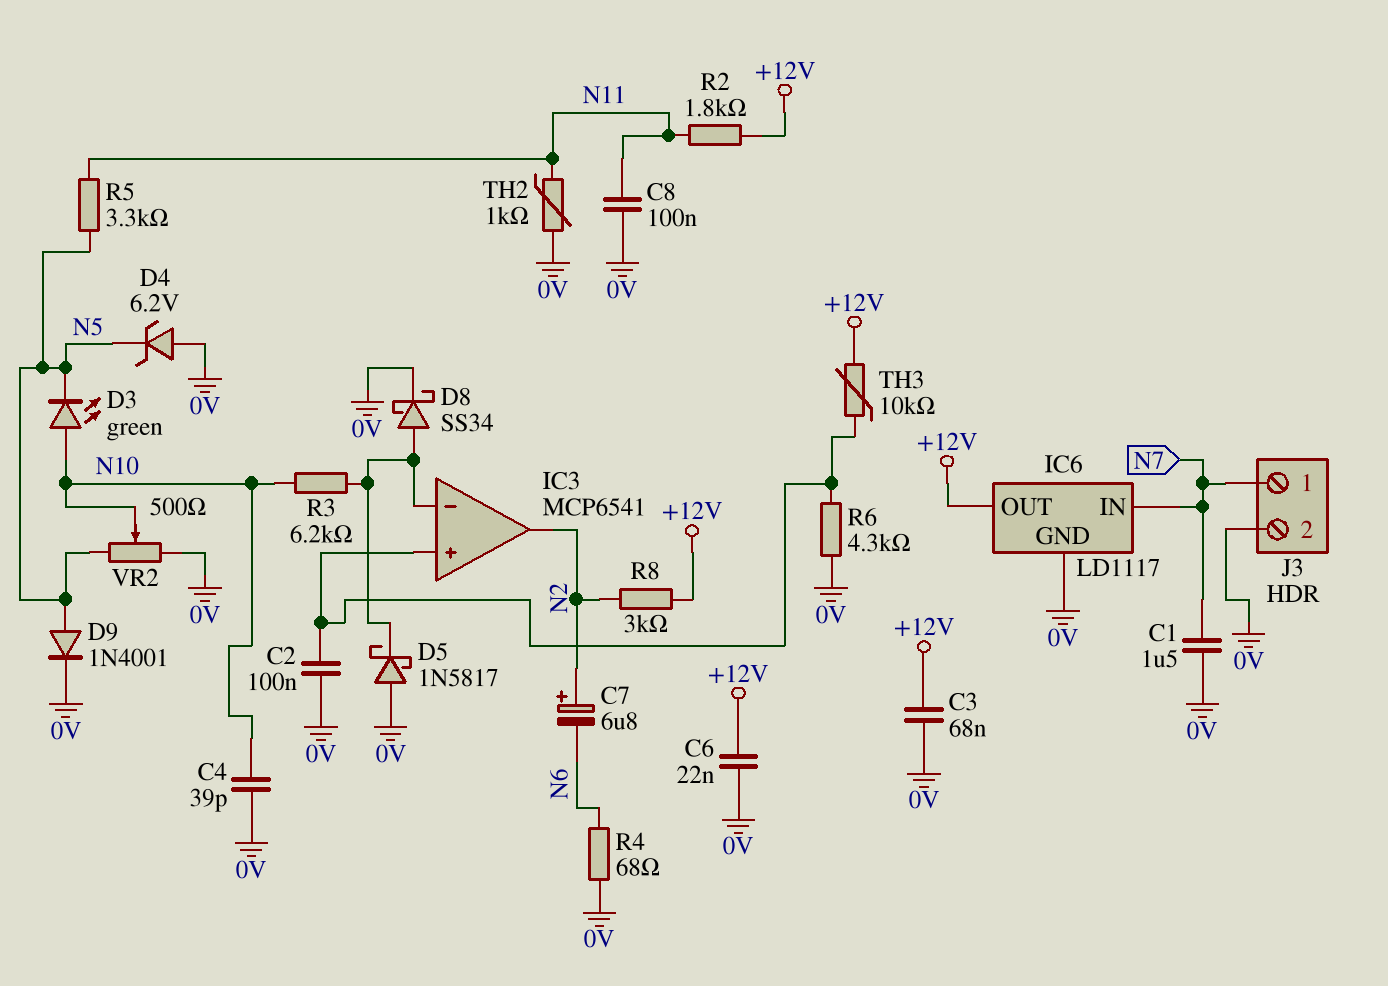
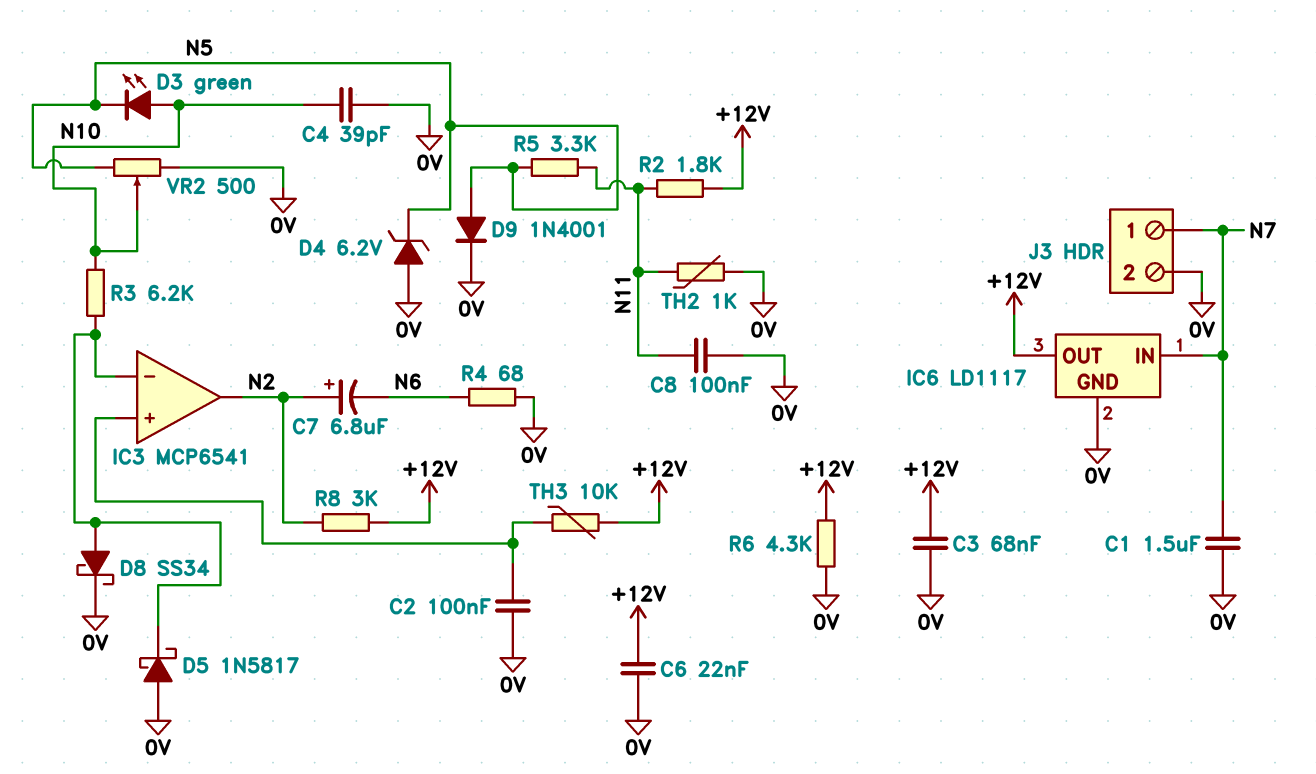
R6: 4.3k (0V, IC3/in+) -> 4.3k (+12V, 0V)

